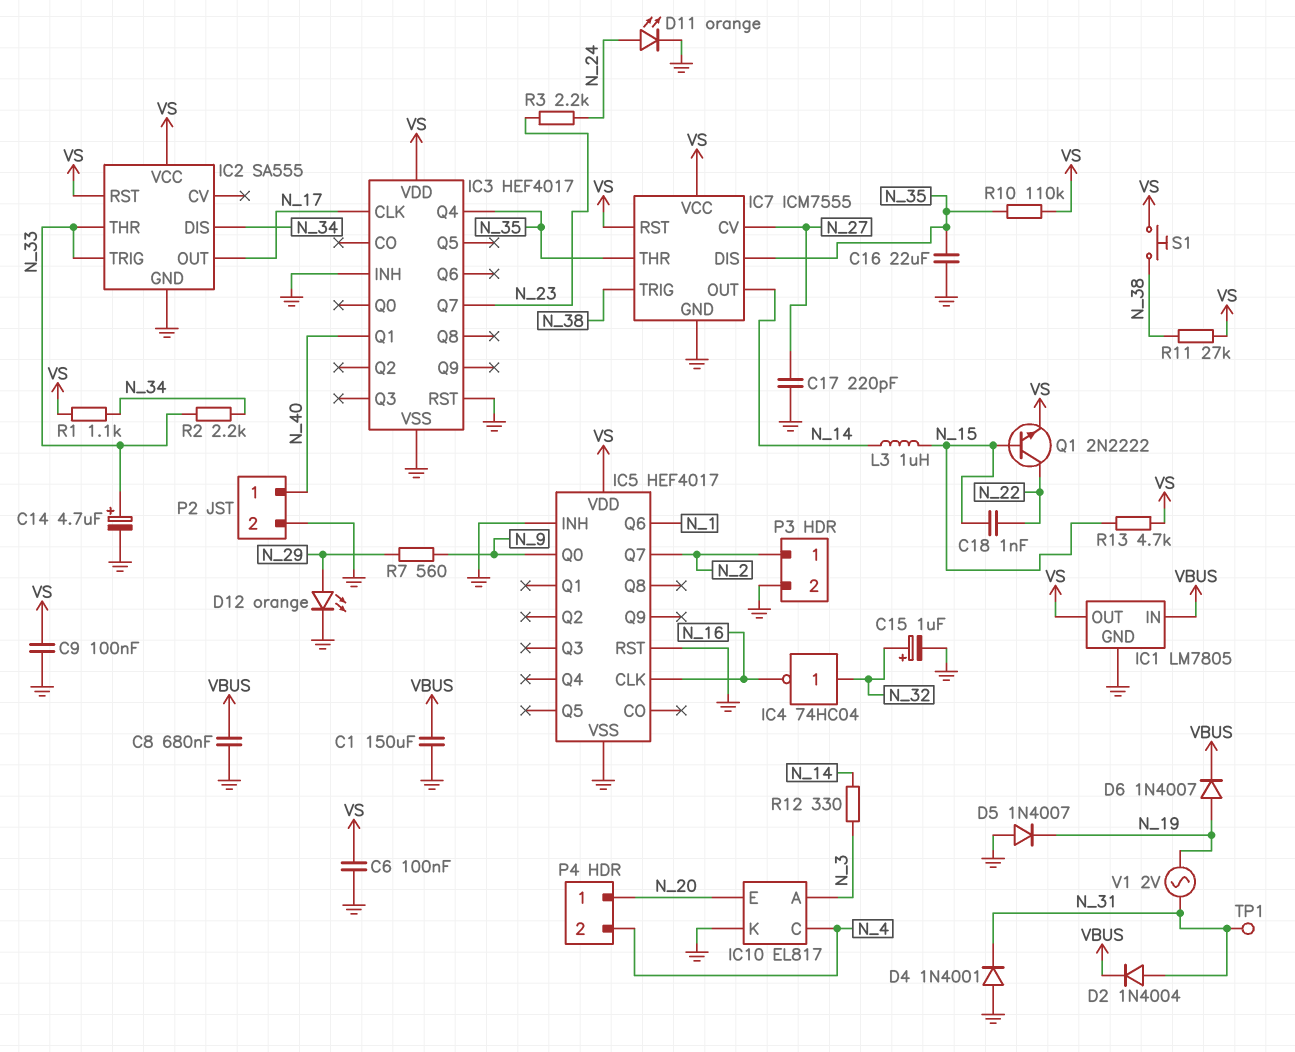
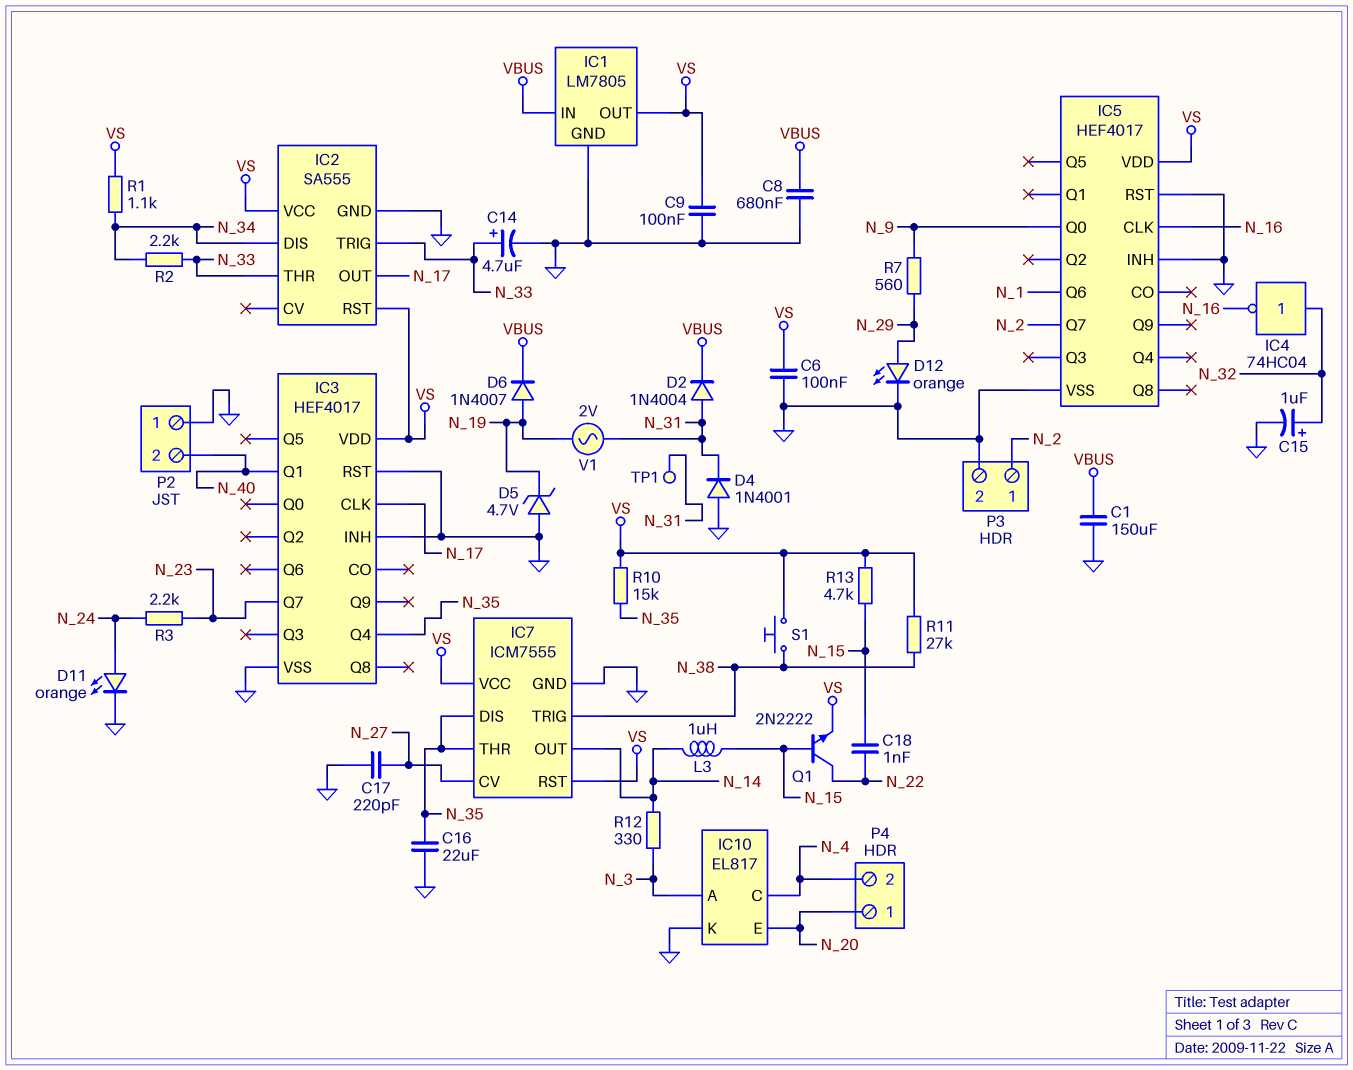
D5: diode 1N4007 (A GND, K N_19) -> zener 4.7V (A GND, K N_19)
P2 pin 1: N_40 -> GND
P2 pin 2: GND -> N_40
R10: 110k (N_35, VS) -> 15k (N_35, VS)

